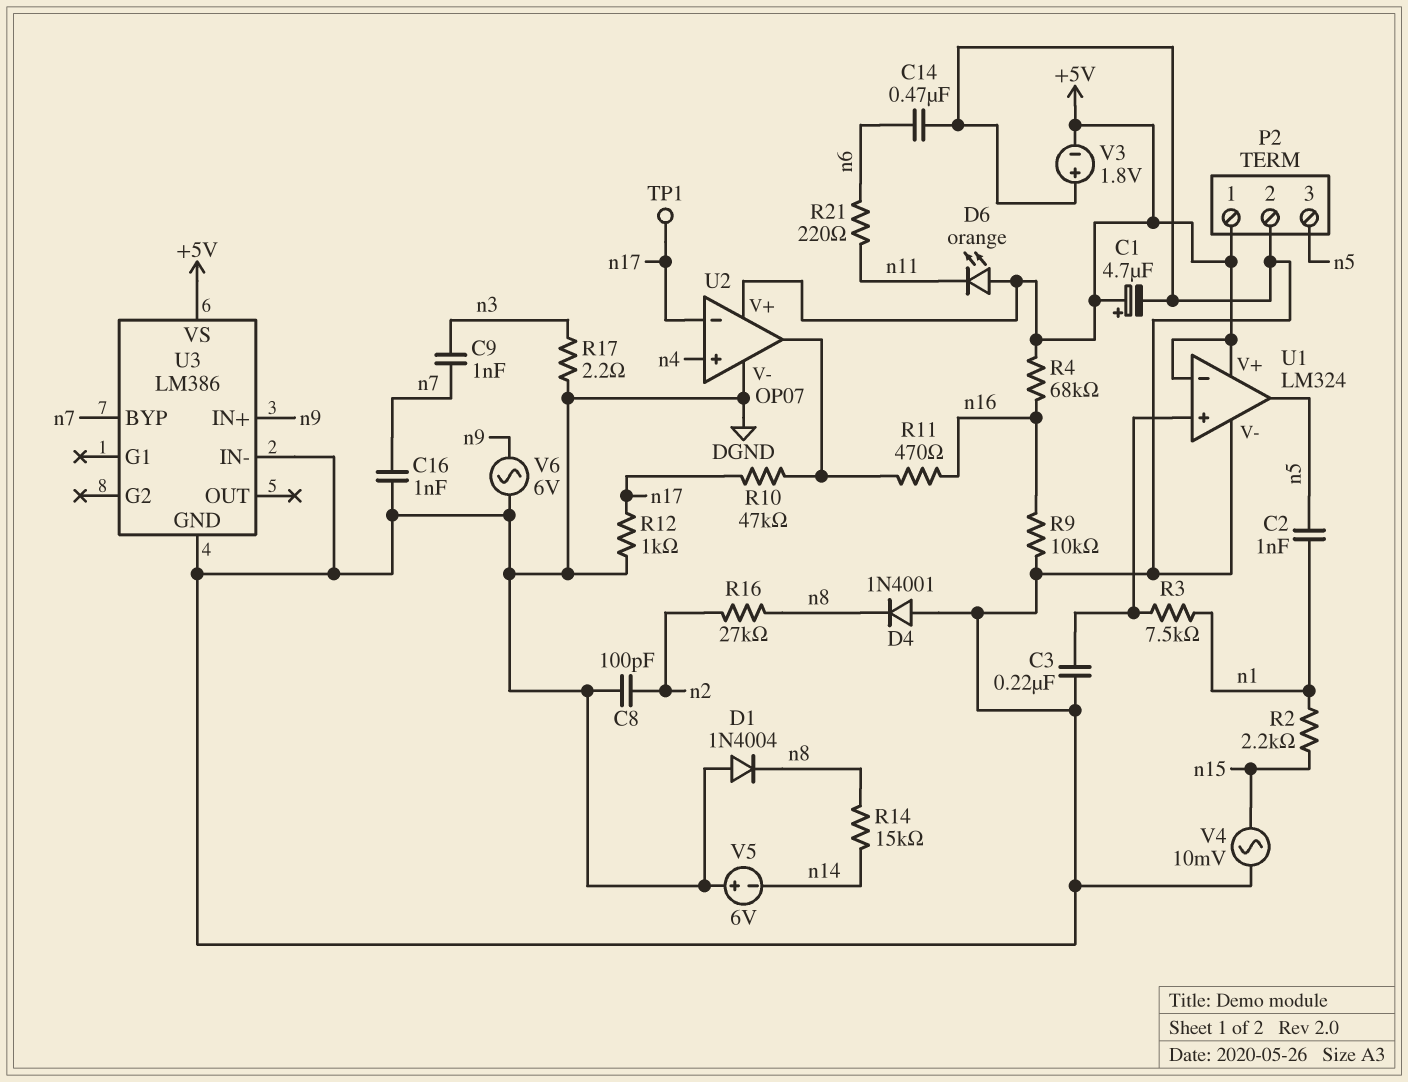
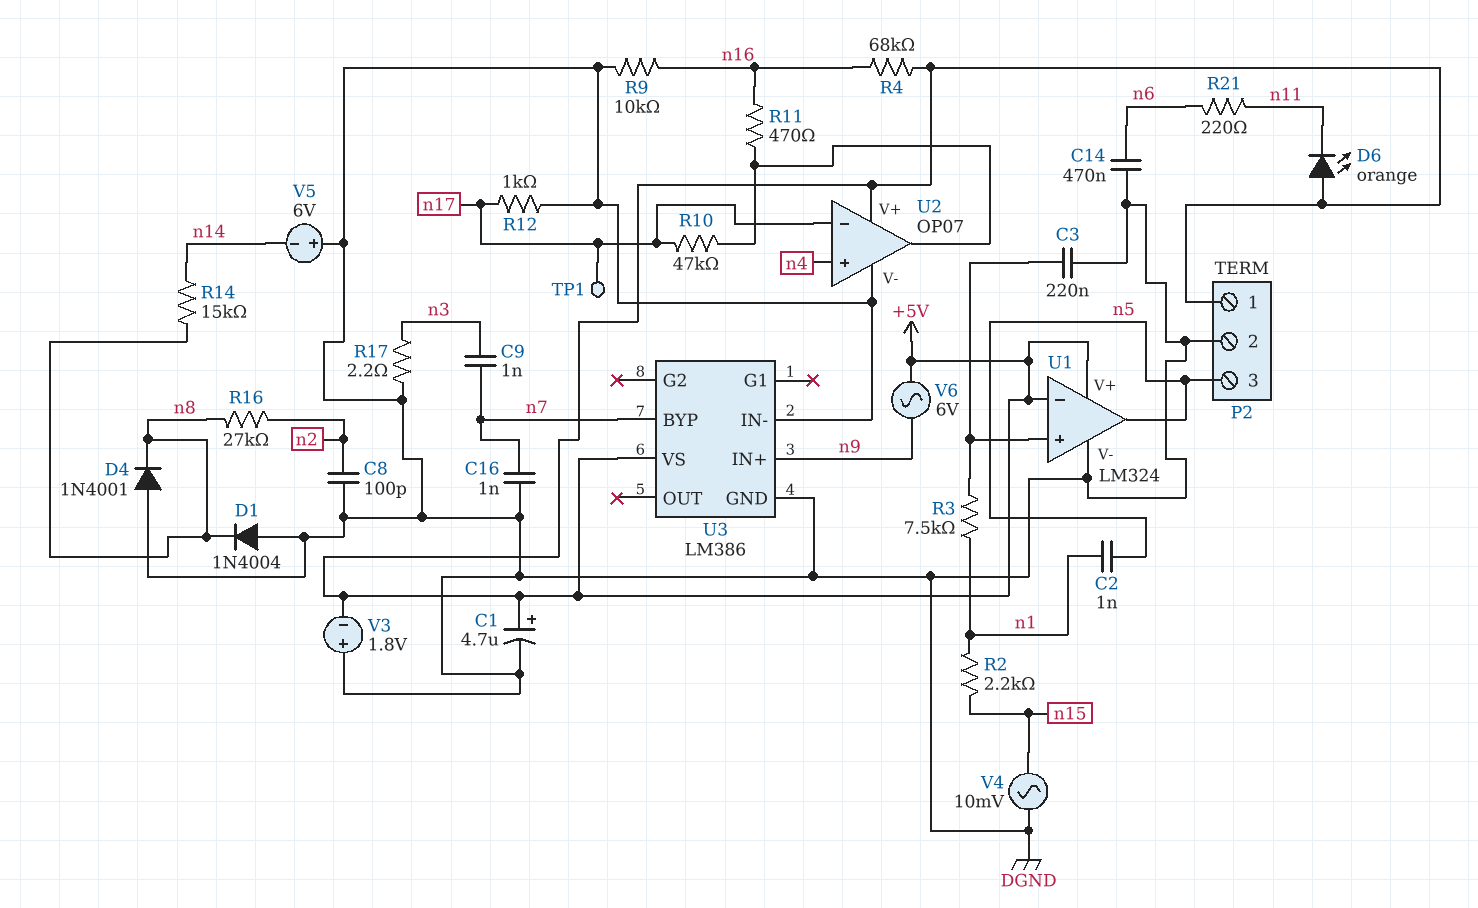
V6: AC 6V (DGND, n9) -> AC 6V (+5V, n9)

